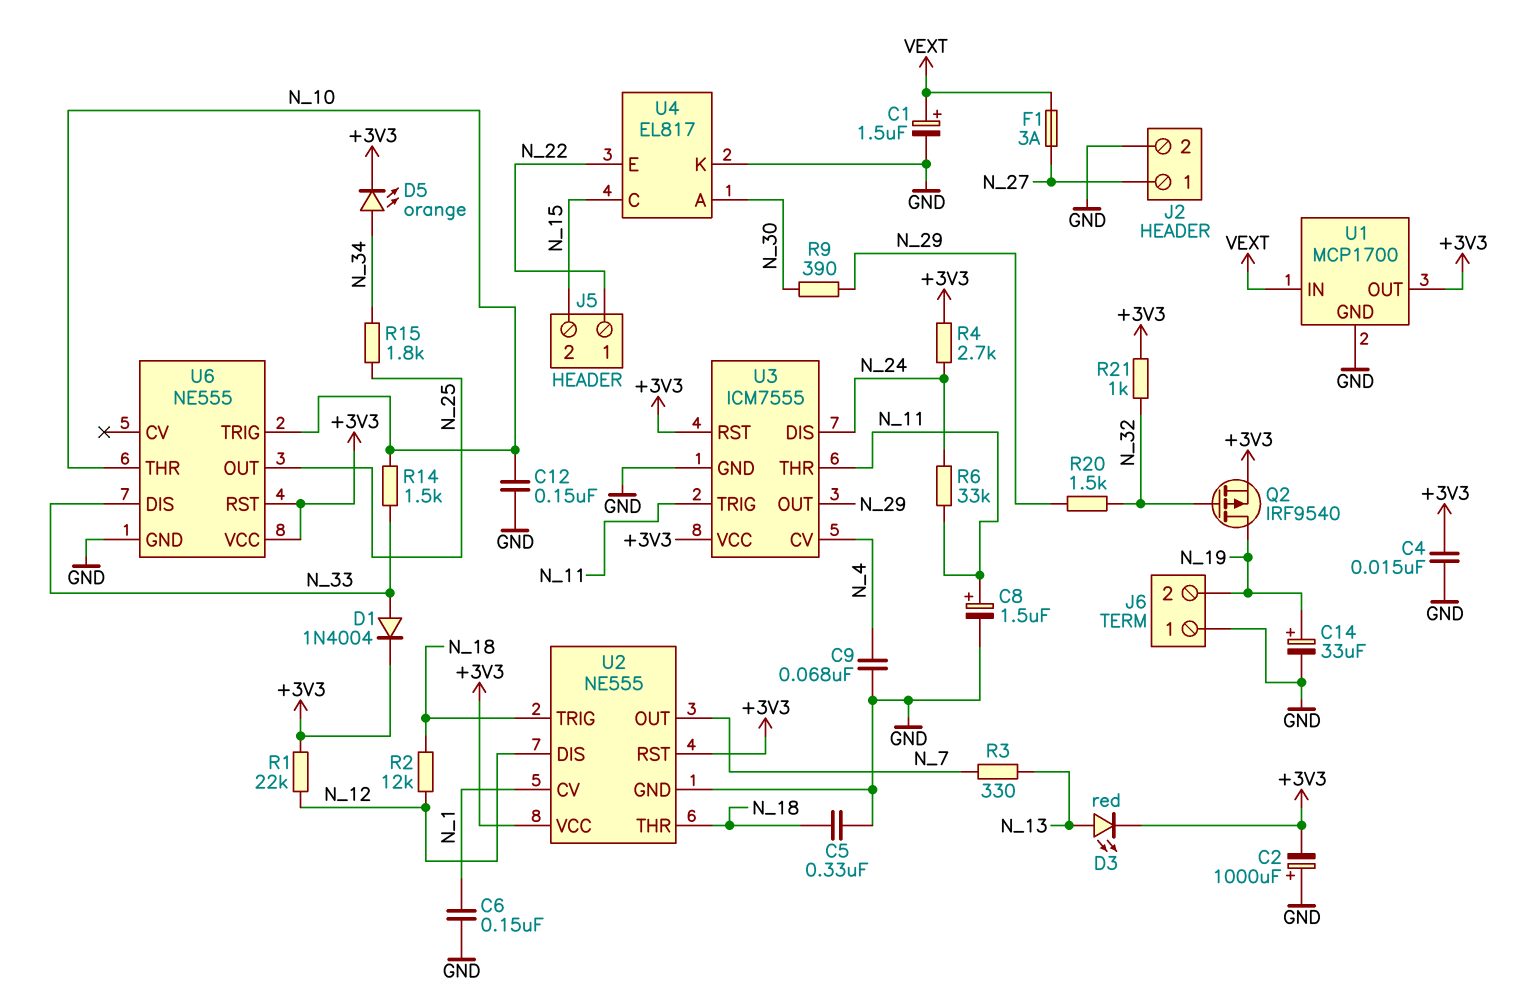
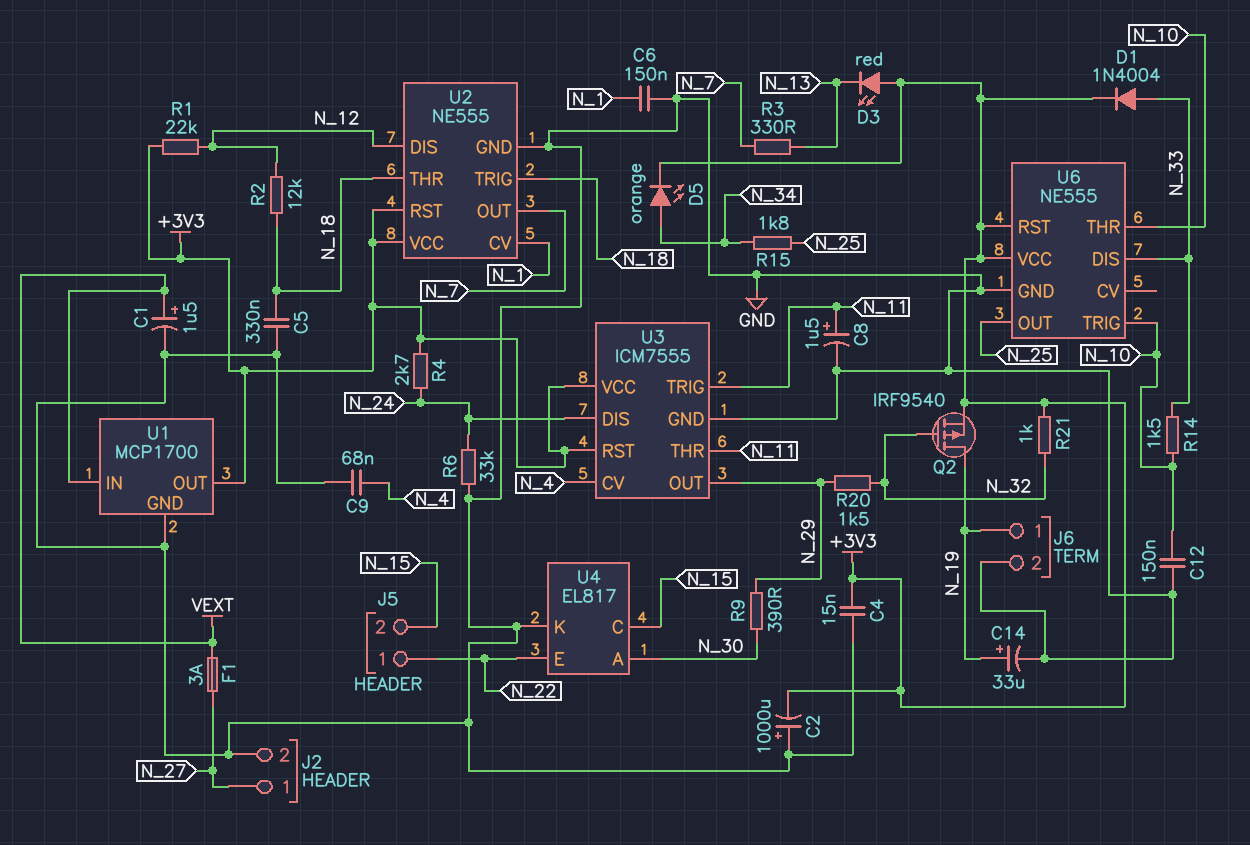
D3: LED red (A N_13, K +3V3) -> LED red (A +3V3, K N_13)
J6 pin 1: GND -> N_19
J6 pin 2: N_19 -> GND
R6: 33k (N_11, N_24) -> 33k (GND, N_24)

